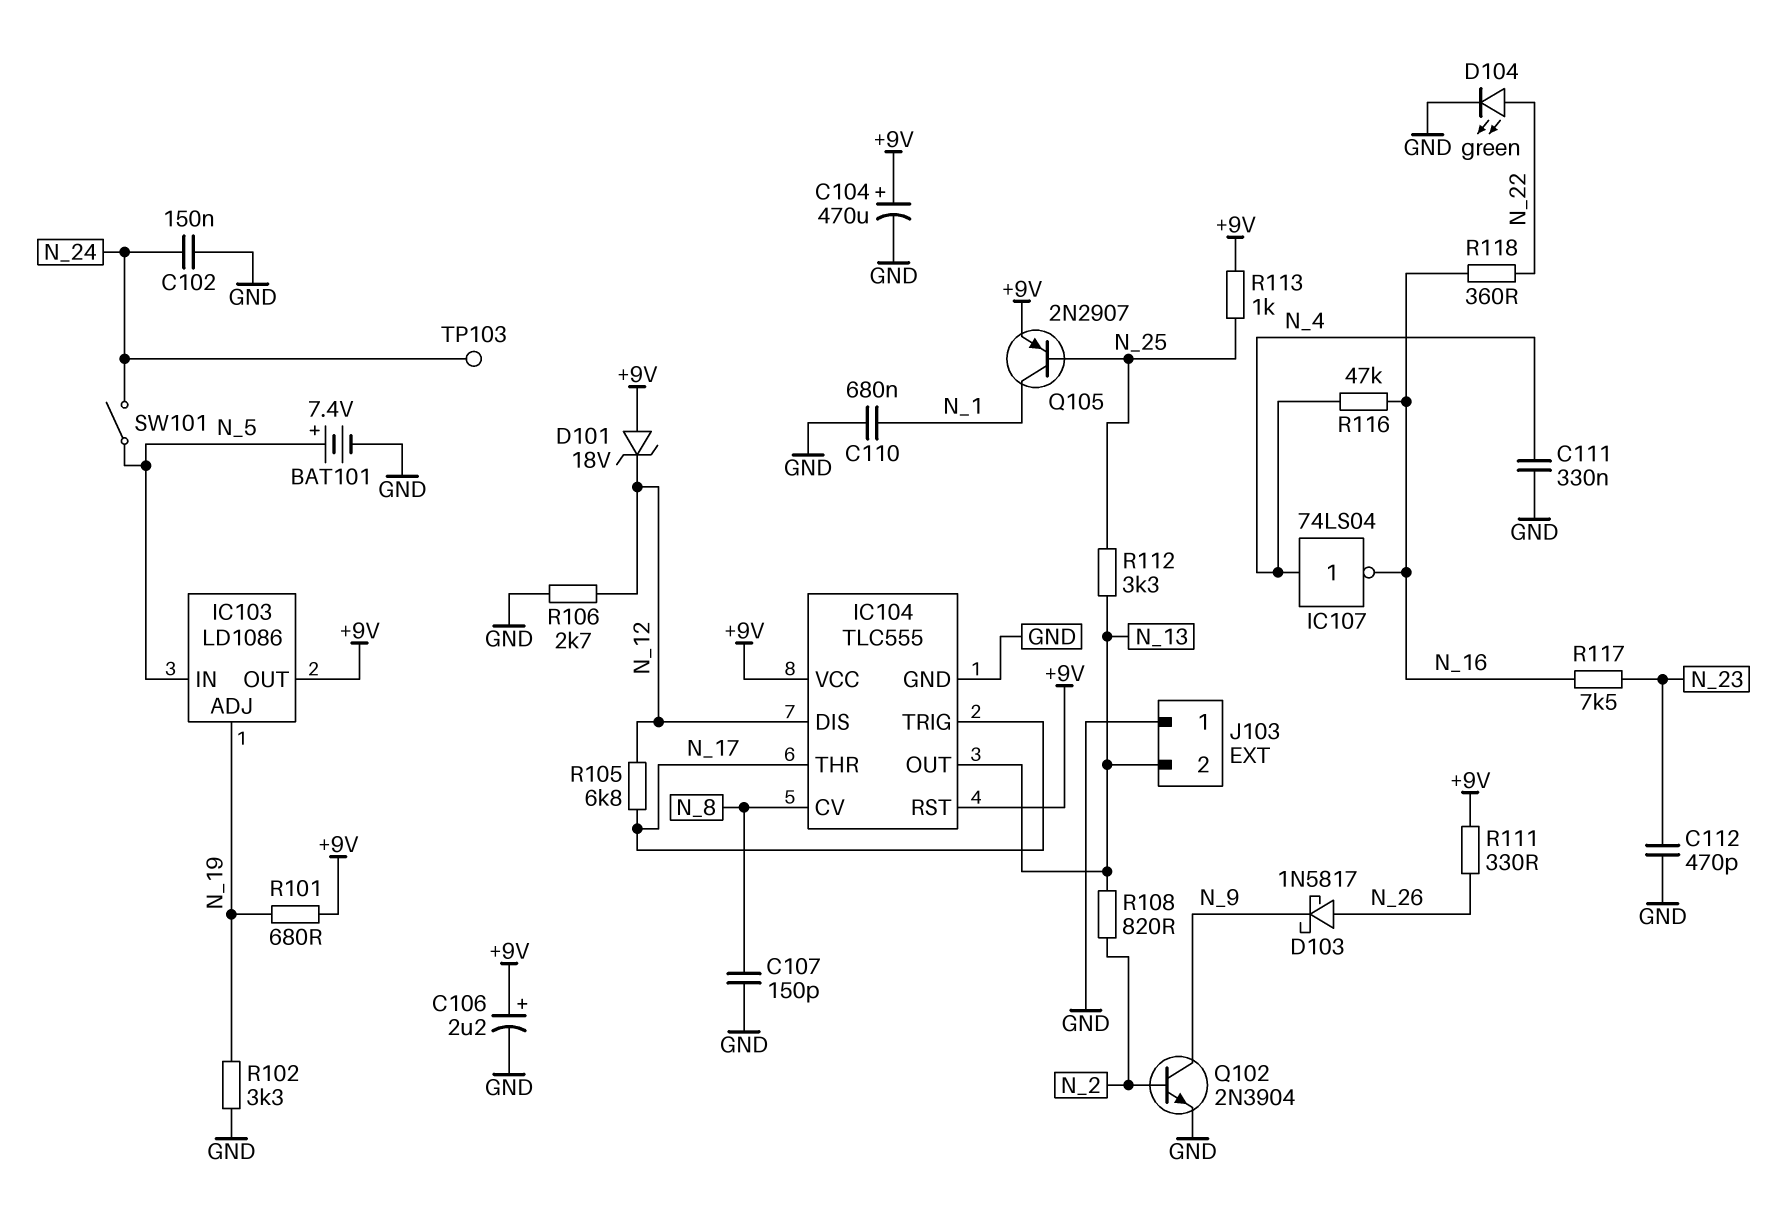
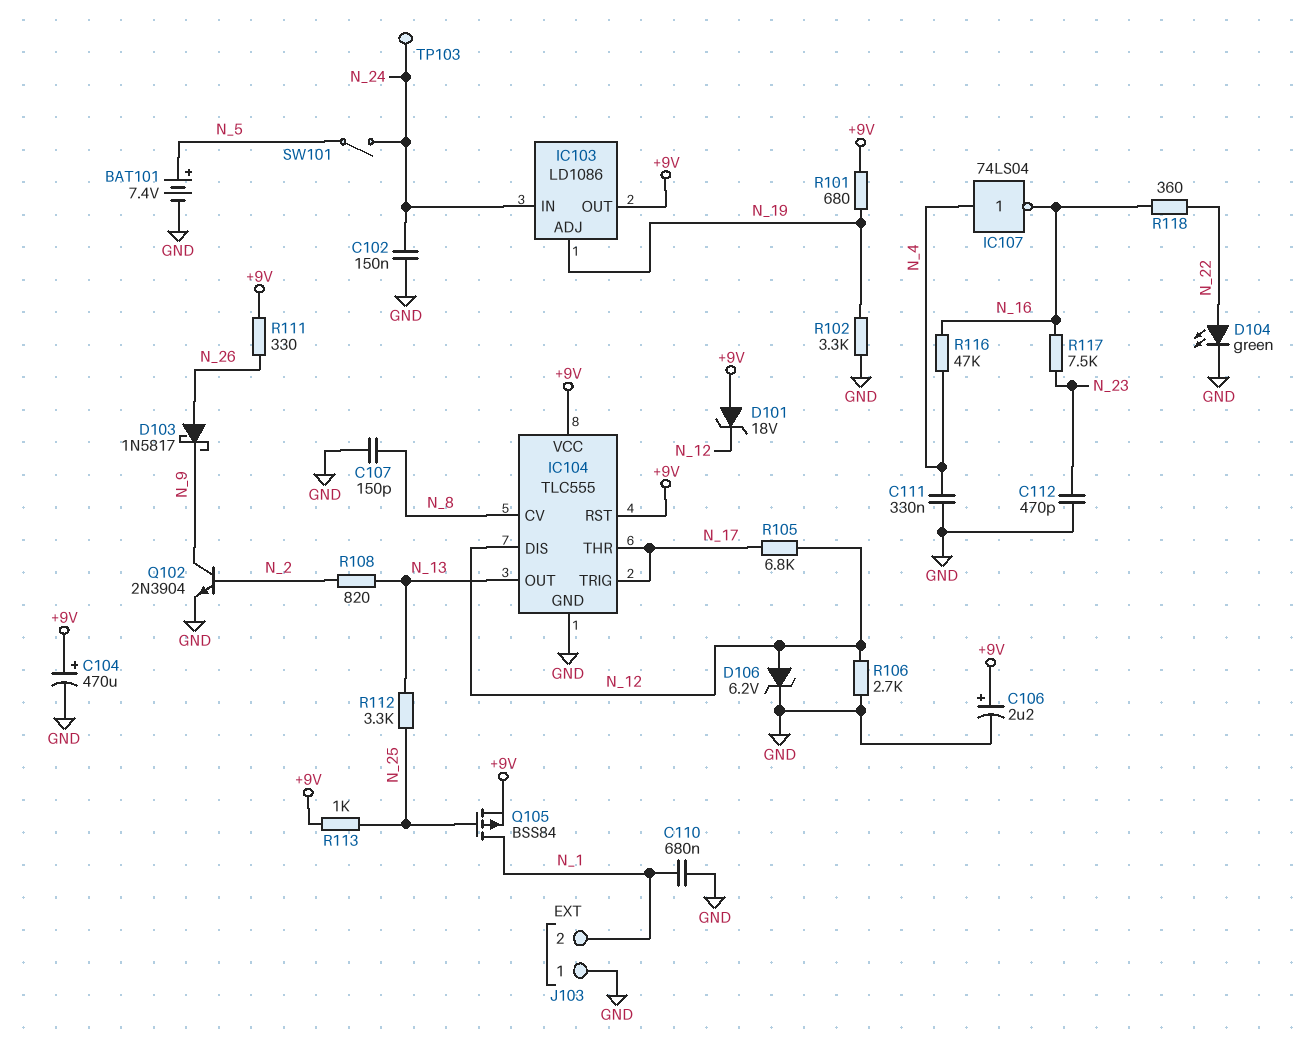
D106: none -> zener 6.2V (A N_12, K GND)
IC103 pin IN: N_5 -> N_24
J103 pin 2: N_13 -> N_1
Q105: PNP 2N2907 (B N_25, C N_1, E +9V) -> PMOS BSS84 (G N_25, D N_1, S +9V)

